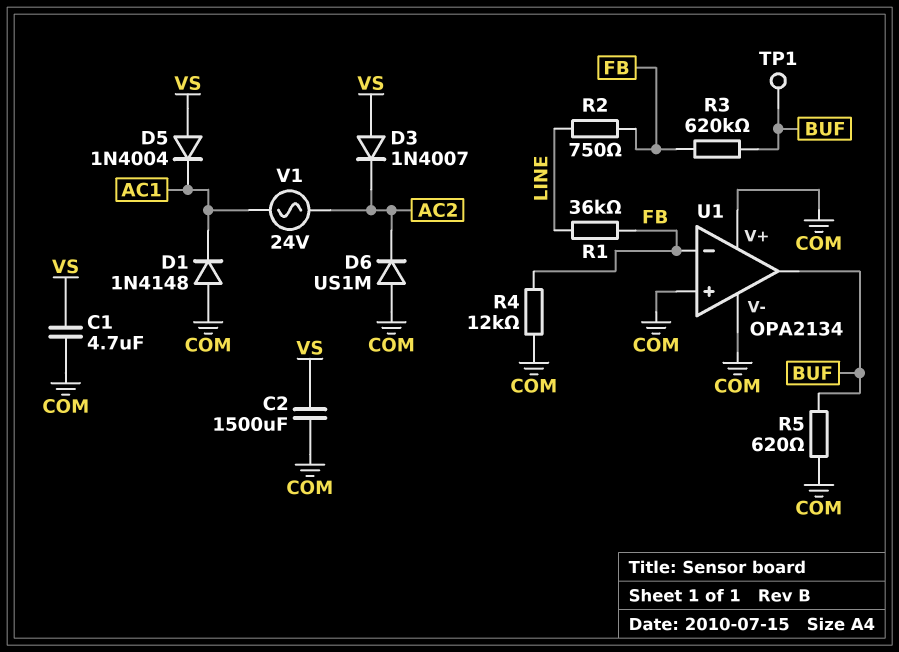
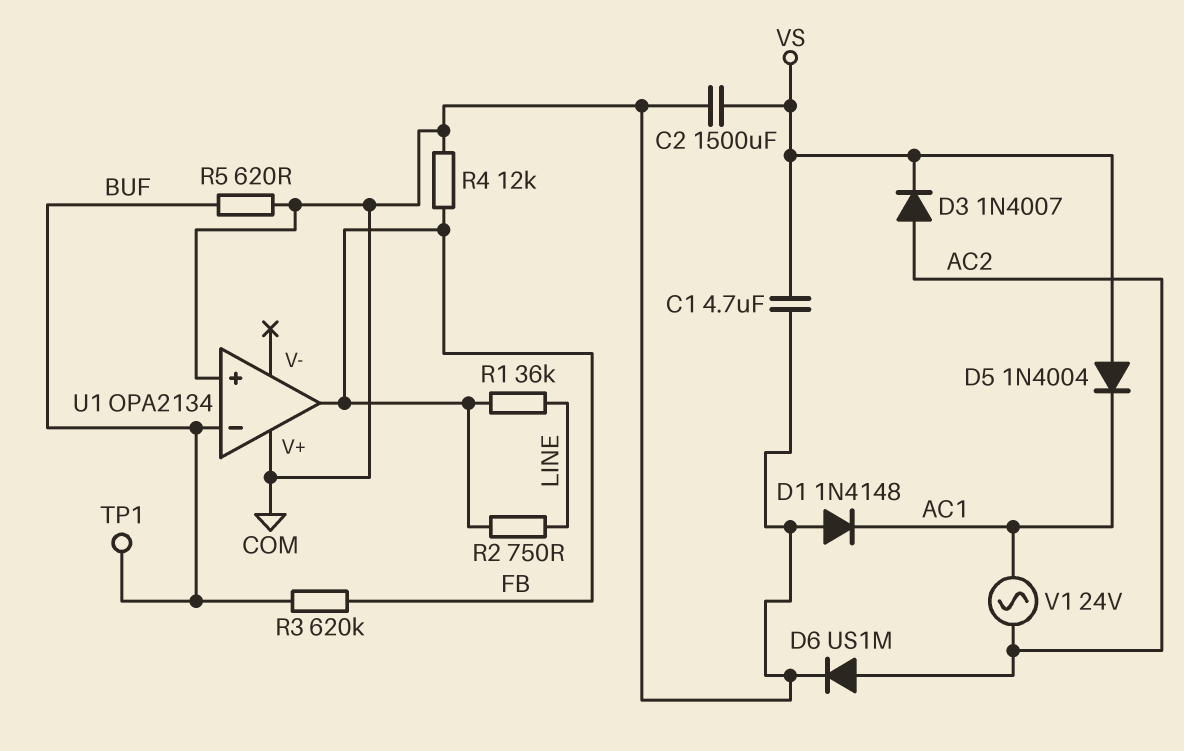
D3: diode 1N4007 (A VS, K AC2) -> diode 1N4007 (A AC2, K VS)
D6: diode US1M (A COM, K AC2) -> diode US1M (A AC2, K COM)
U1 pin V-: COM -> none
U1 pin in-: FB -> BUF
U1 pin out: BUF -> FB

